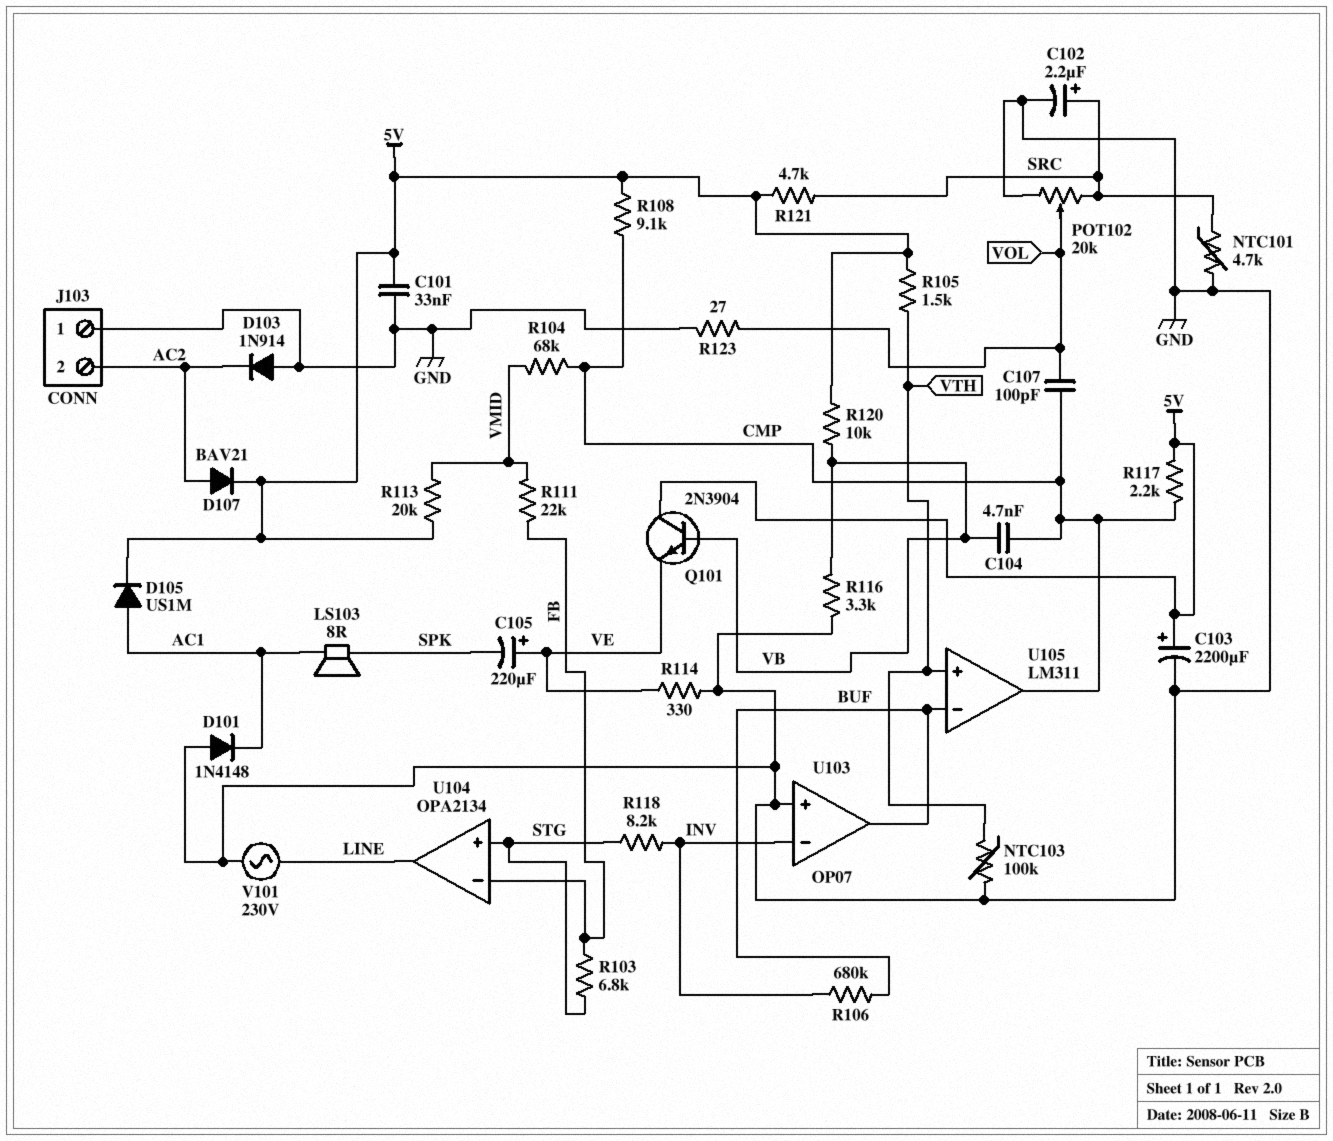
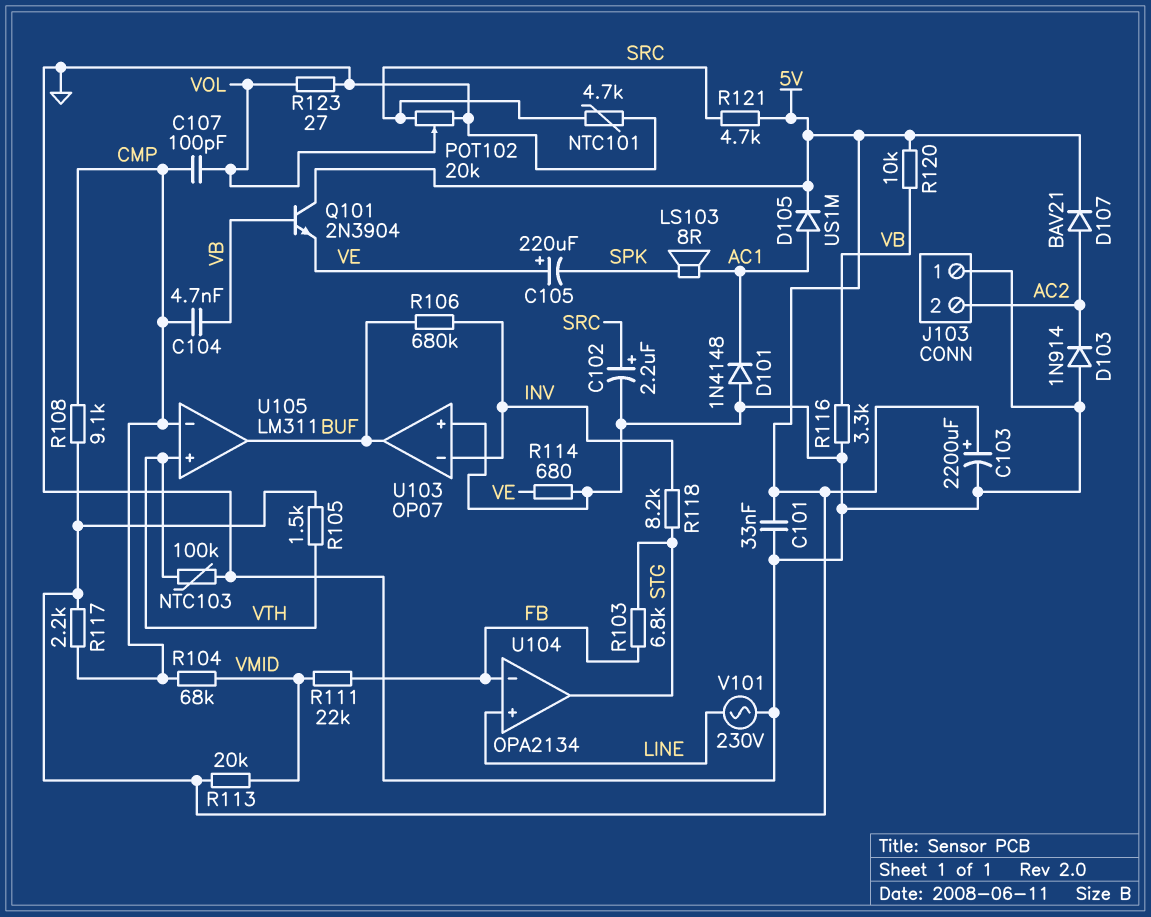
R114: 330 (GND, VE) -> 680 (GND, VE)
U104 pin in+: STG -> LINE
U104 pin out: LINE -> STG
U105 pin in-: BUF -> CMP
U105 pin out: CMP -> BUF

